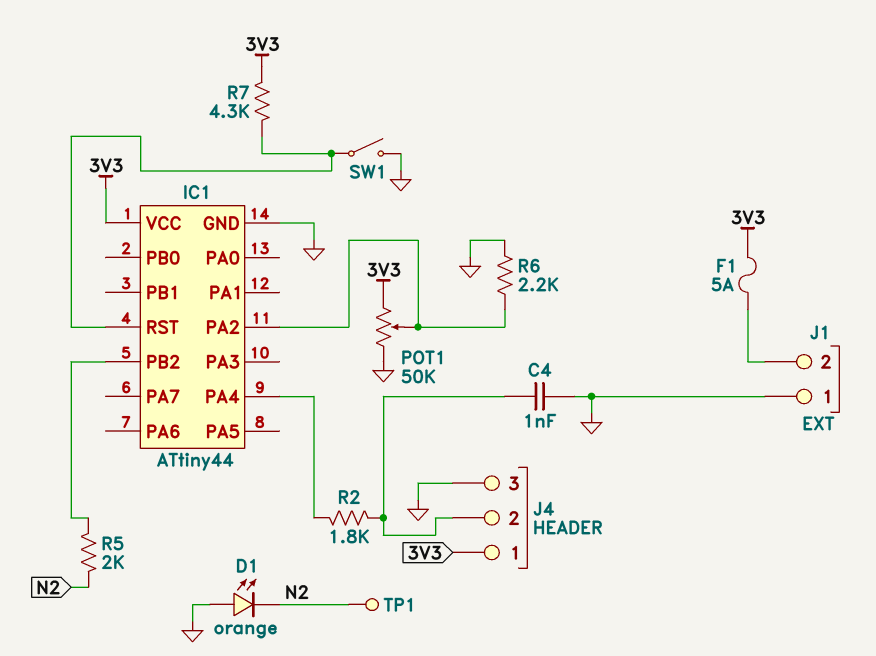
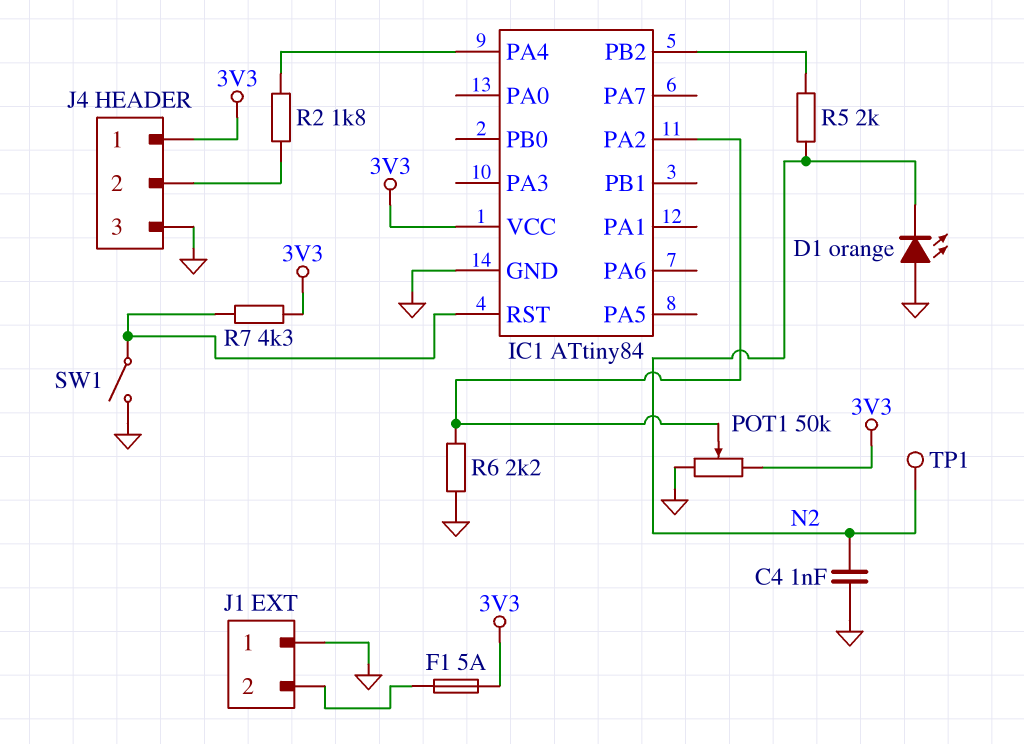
C4: 1nF (GND, J4/2) -> 1nF (GND, N2)
IC1: ATtiny44 -> ATtiny84

